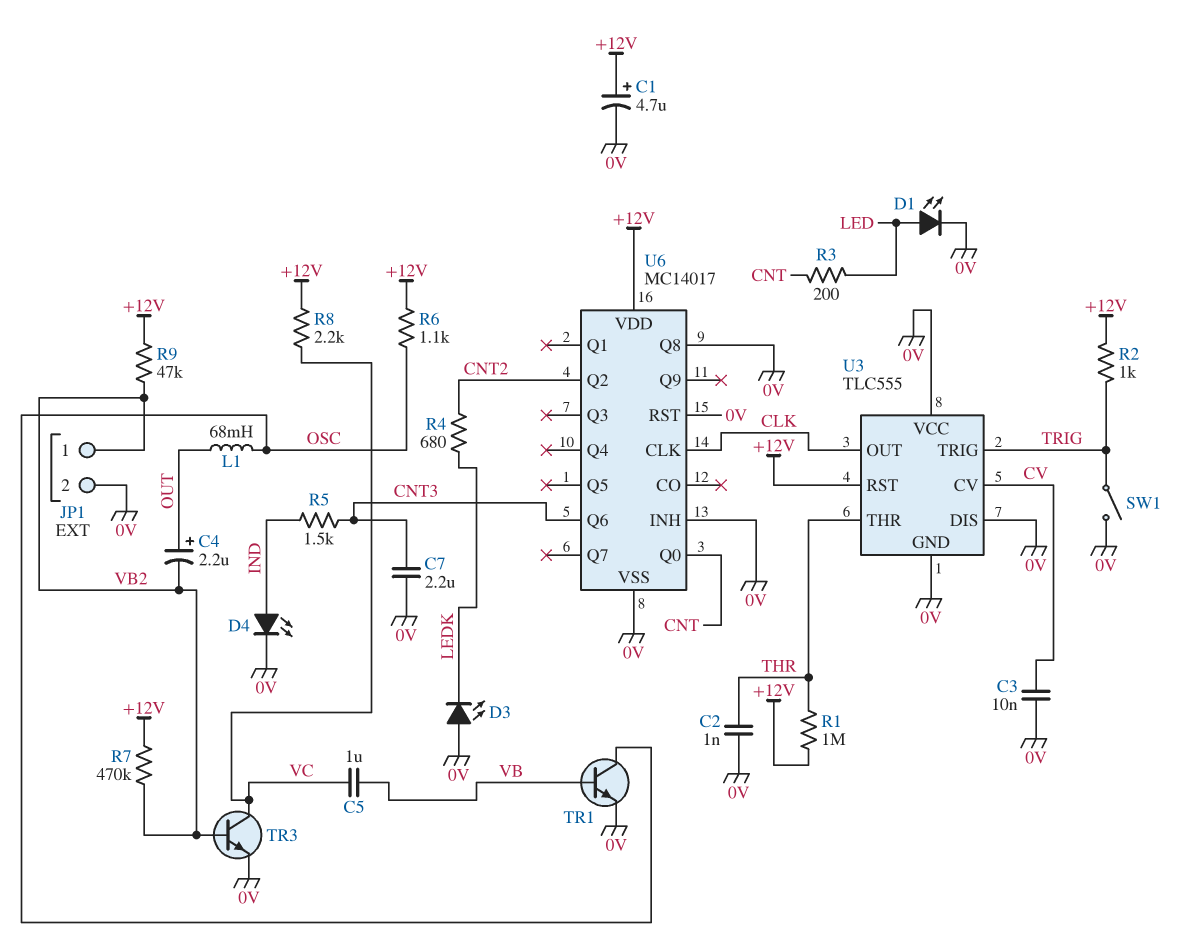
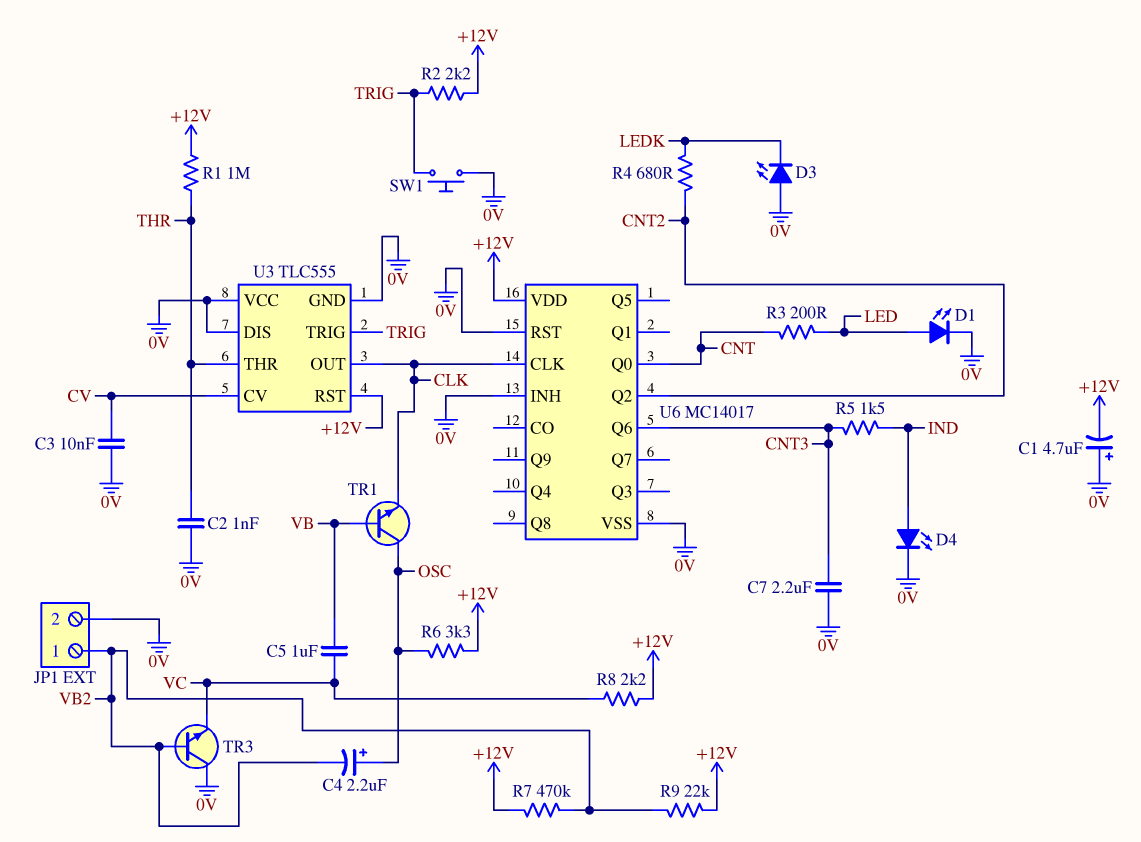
C1: 4.7uF (plus +12V, minus 0V) -> 4.7uF (plus 0V, minus +12V)
C4: 2.2uF (plus OUT, minus VB2) -> 2.2uF (plus OSC, minus VB2)
L1: 68mH (OSC, OUT) -> none
R2: 1k (+12V, TRIG) -> 2.2k (+12V, TRIG)
R6: 1.1k (+12V, OSC) -> 3.3k (+12V, OSC)
R9: 47k (+12V, VB2) -> 22k (+12V, VB2)
SW1: switch (0V, TRIG) -> button (0V, TRIG)
TR1: NPN (B VB, C OSC, E 0V) -> NPN (B VB, C OSC, E CLK)
TR3: NPN (B VB2, C VC, E 0V) -> NPN (B VB2, C 0V, E VC)
U6 pin Q8: 0V -> none

